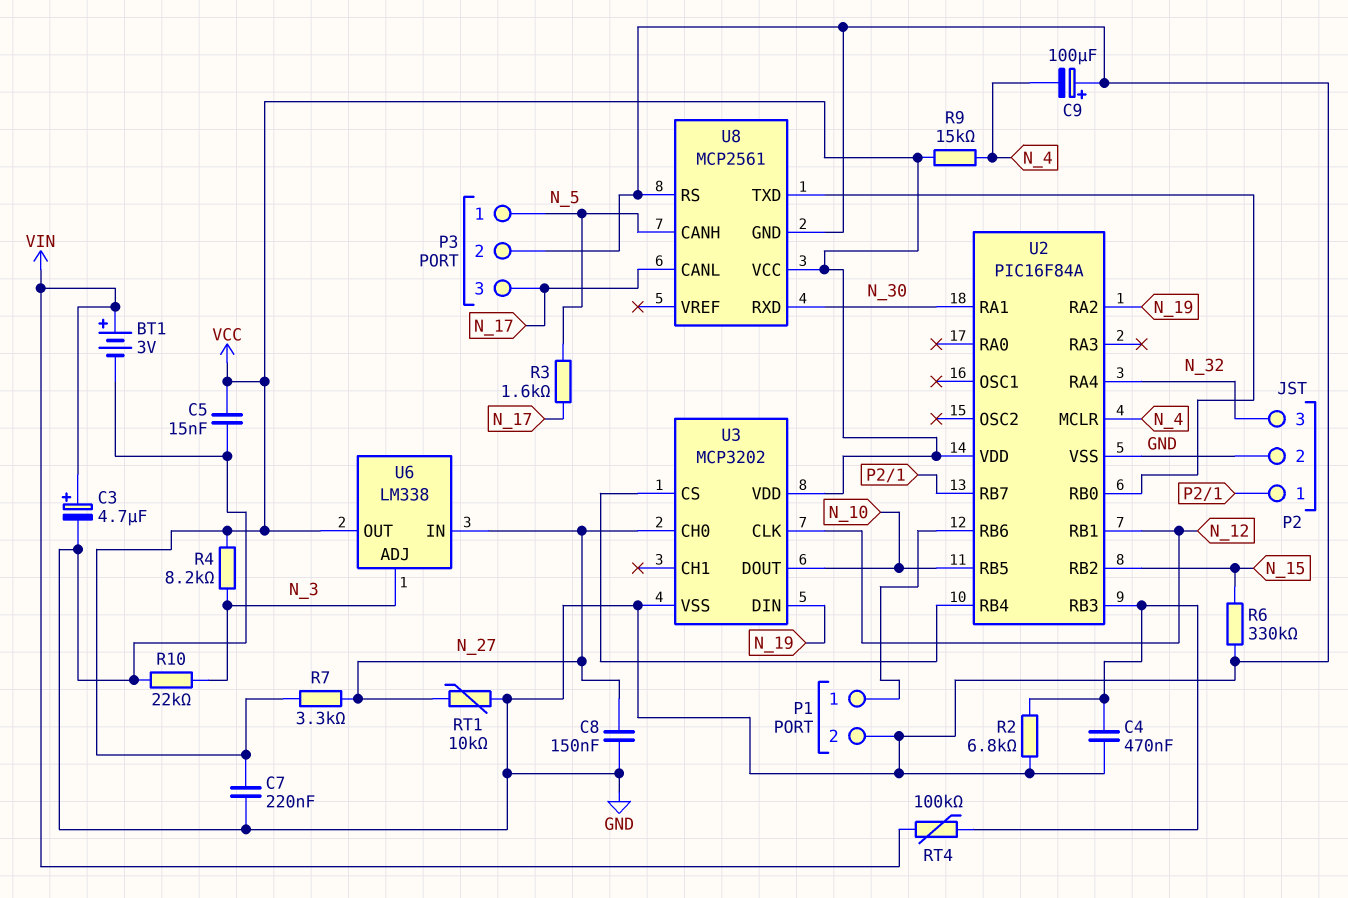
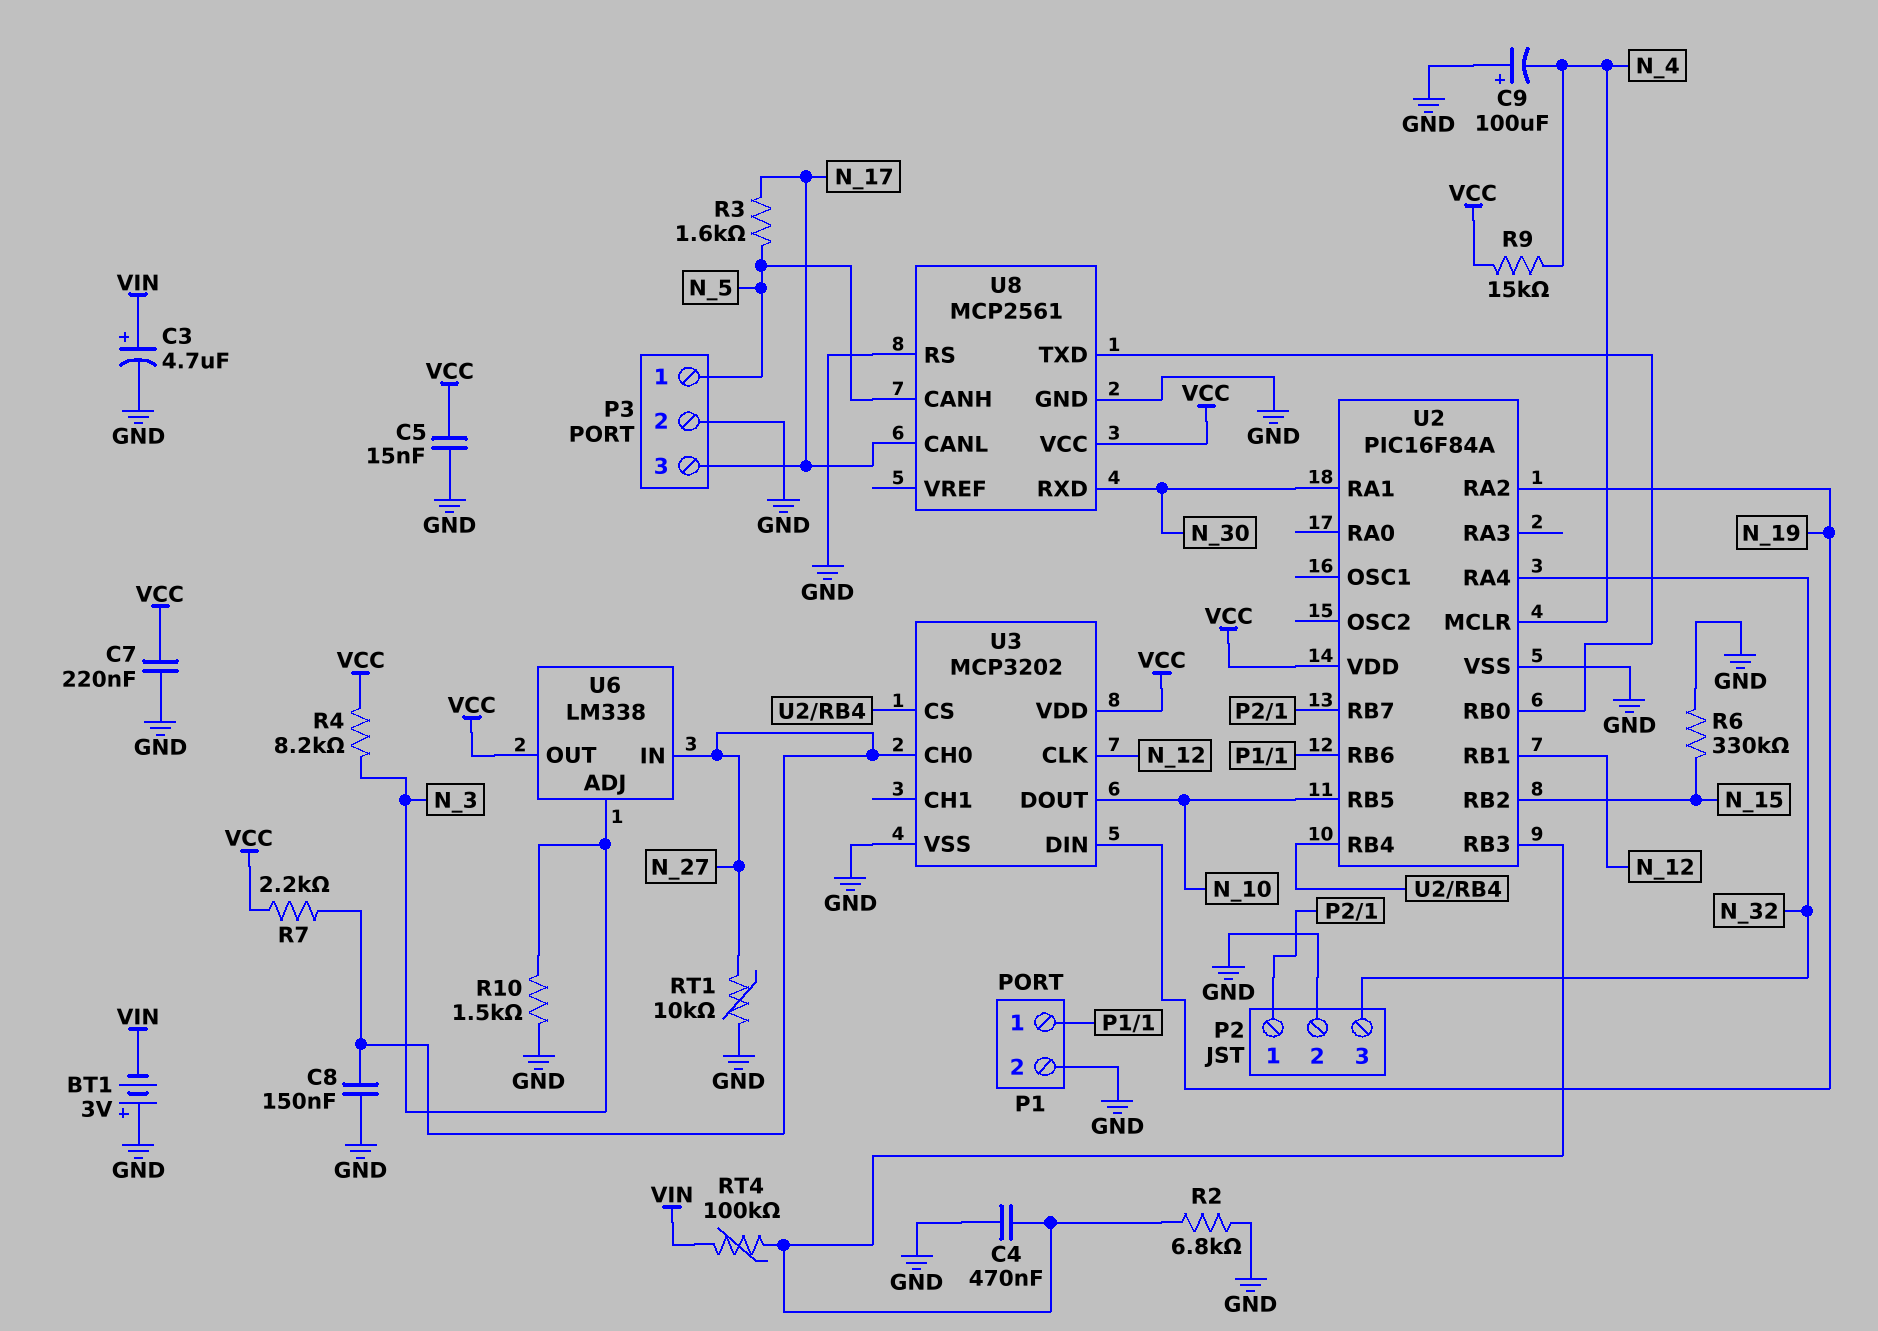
BT1: 3V (plus VIN, minus GND) -> 3V (plus GND, minus VIN)
R7: 3.3k (N_27, VCC) -> 2.2k (N_27, VCC)
R10: 22k (GND, N_3) -> 1.5k (GND, N_3)

